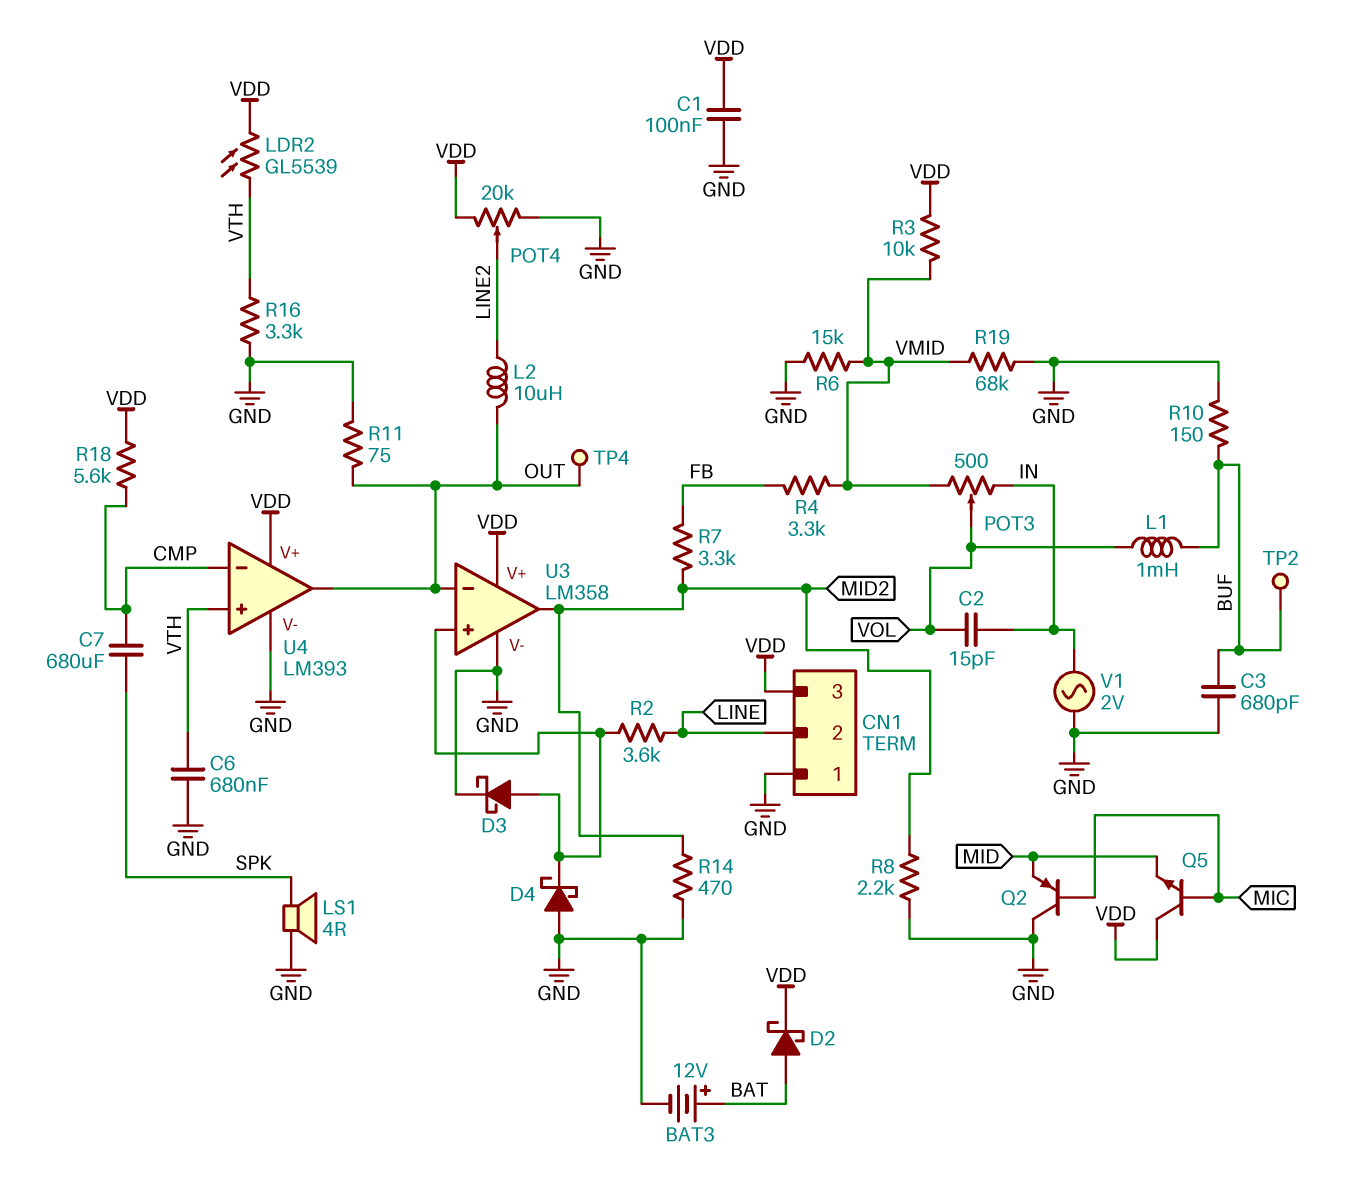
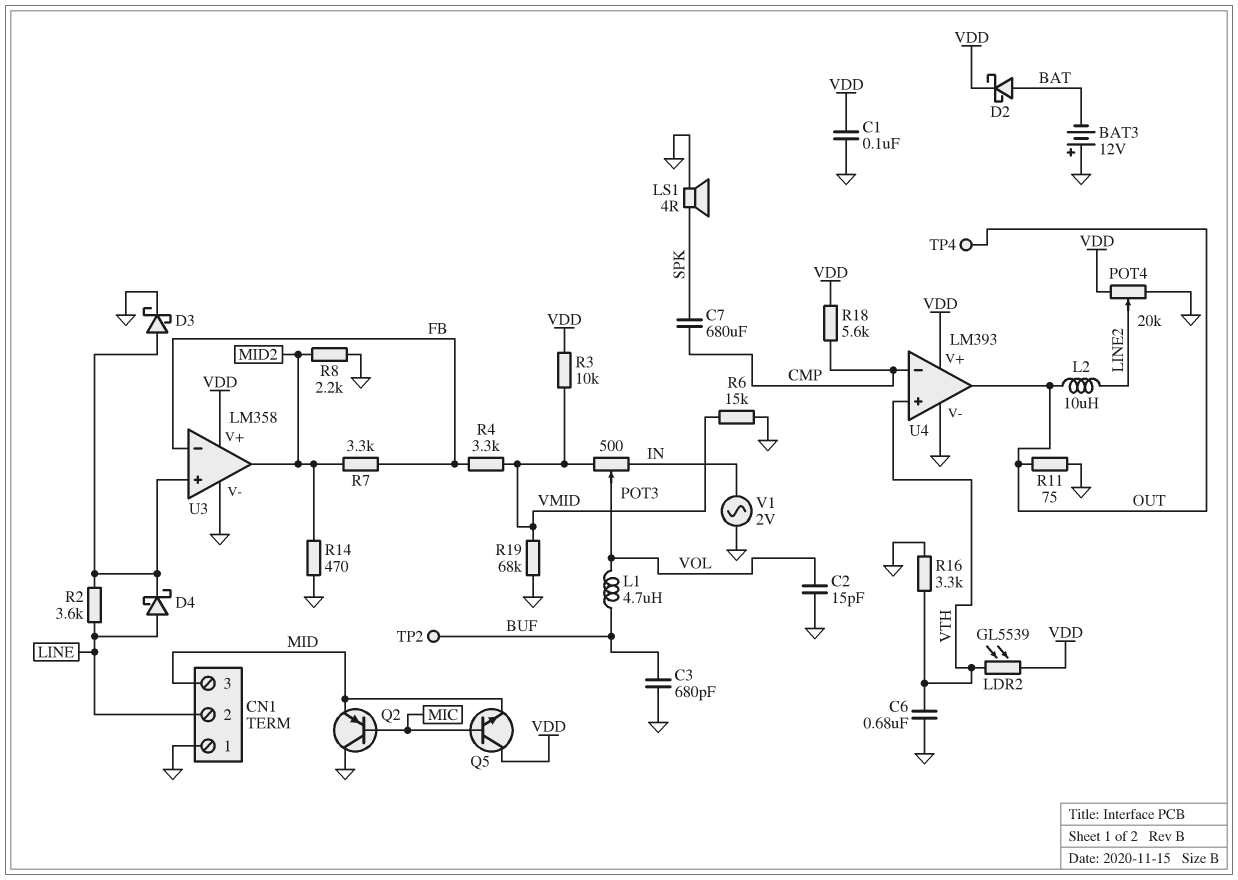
BAT3: 12V (plus BAT, minus GND) -> 12V (plus GND, minus BAT)
C2: 15pF (IN, VOL) -> 15pF (GND, VOL)
CN1 pin 3: VDD -> MID
D4: schottky (A GND, K U3/in+) -> schottky (A LINE, K U3/in+)
L1: 1mH (BUF, VOL) -> 4.7uH (BUF, VOL)
R10: 150 (BUF, GND) -> none
U3 pin in-: OUT -> FB

